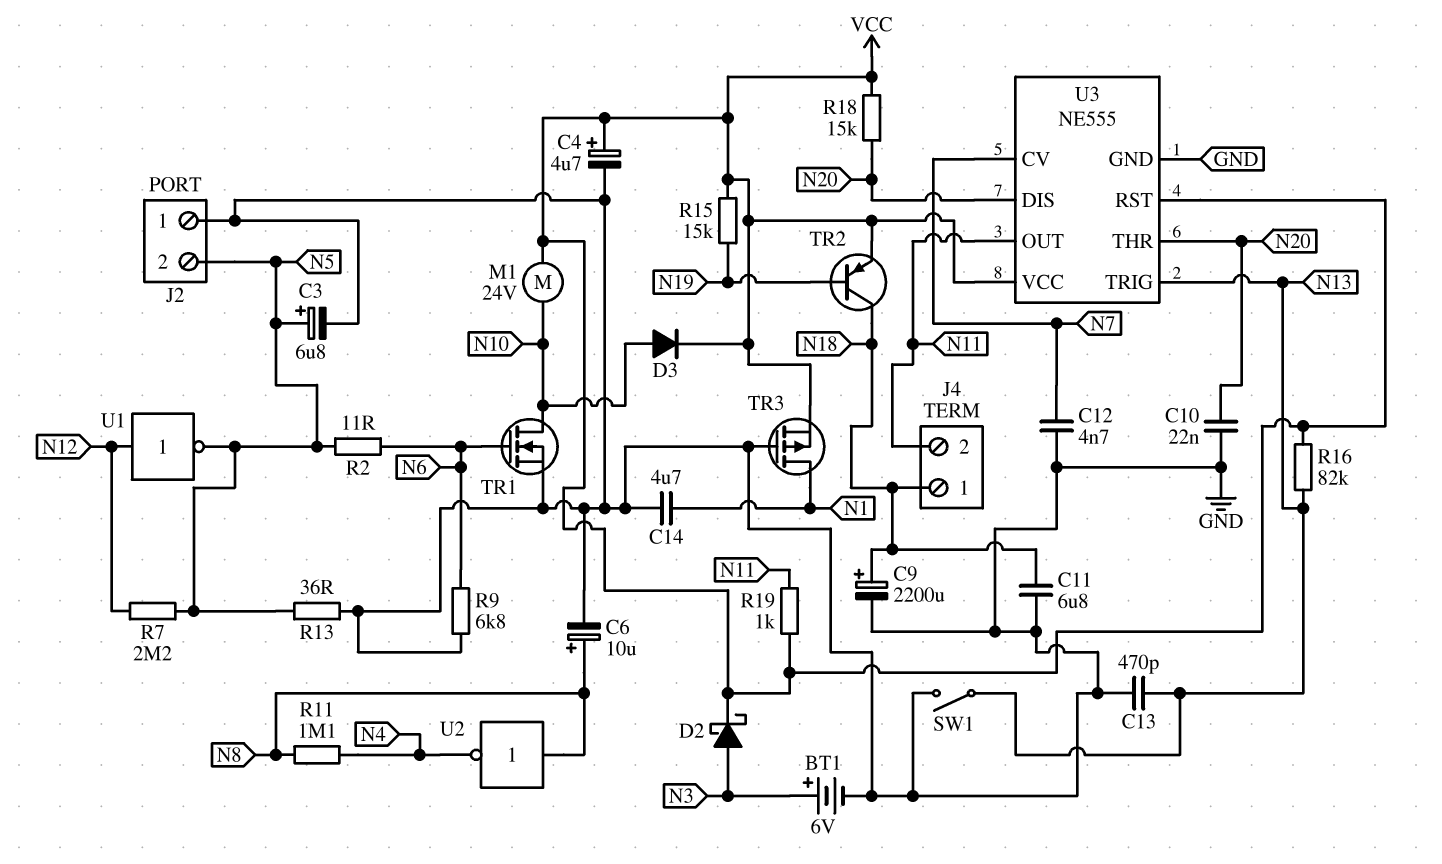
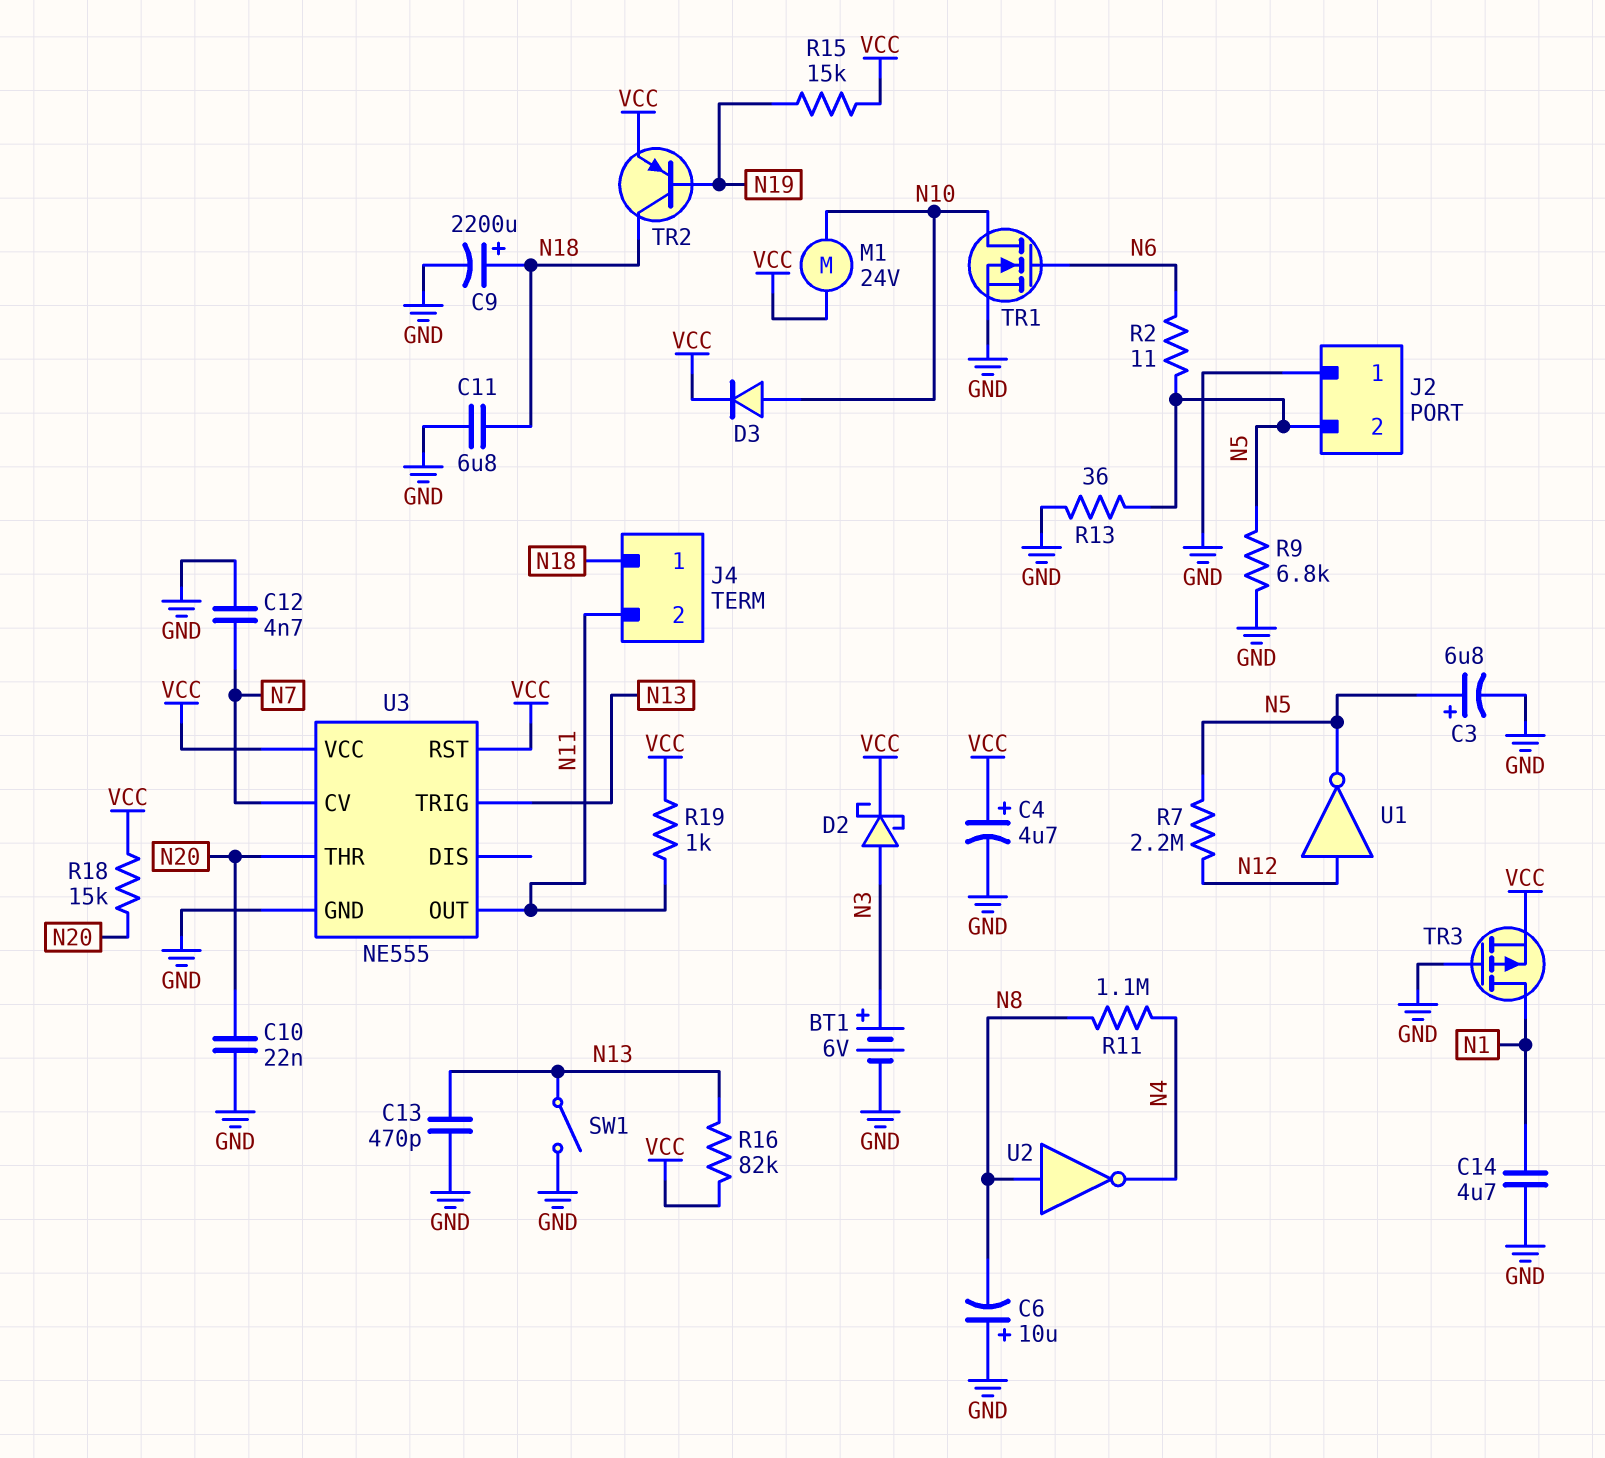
C6: 10uF (plus N8, minus GND) -> 10uF (plus GND, minus N8)
R9: 6.8k (GND, N6) -> 6.8k (GND, N5)
U3 pin DIS: N20 -> none

